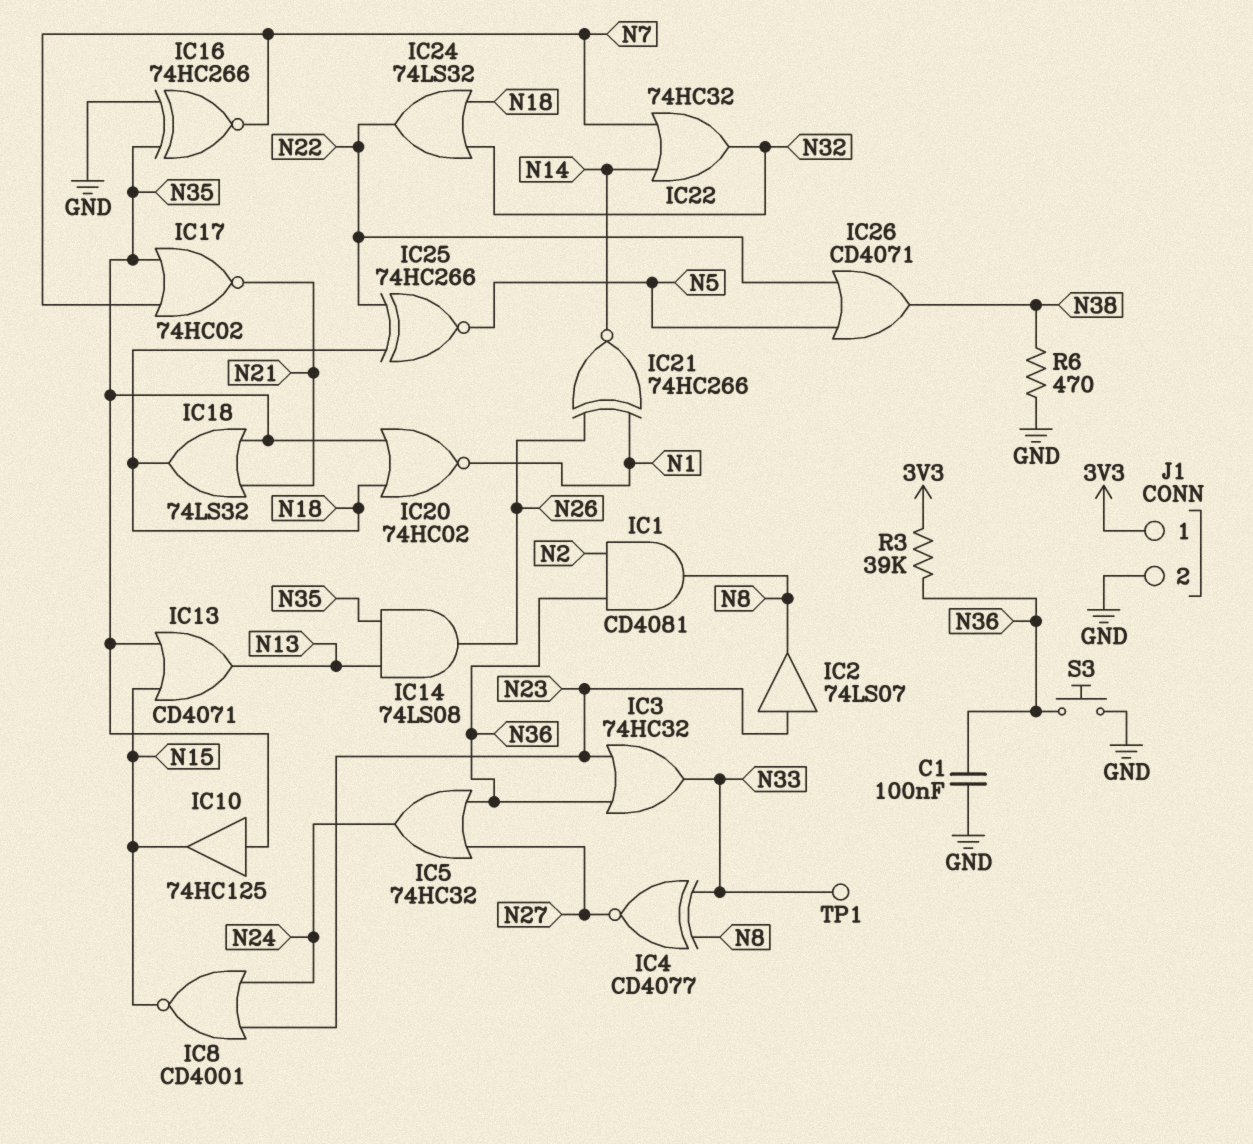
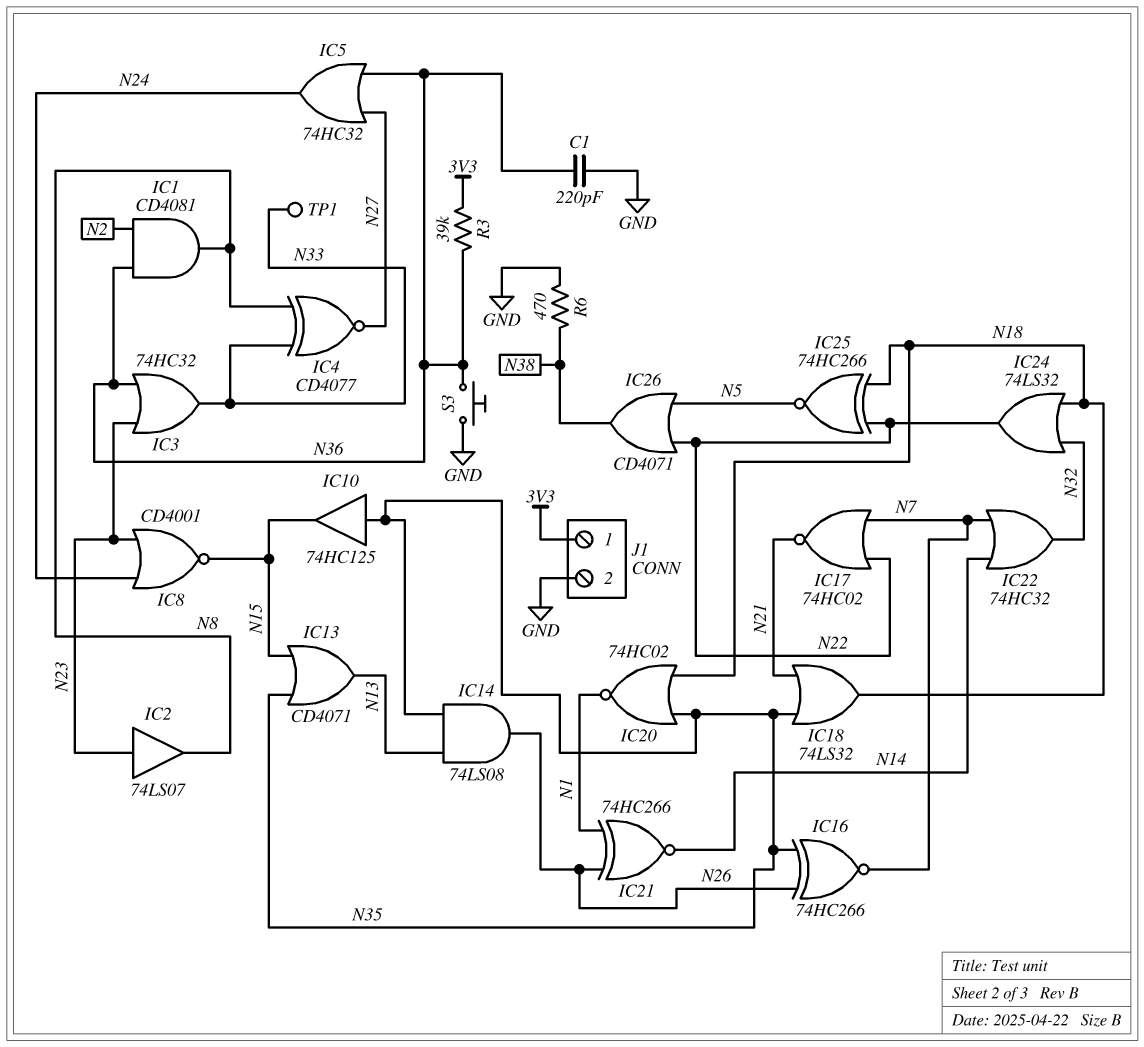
C1: 100nF (GND, N36) -> 220pF (GND, N36)
IC16: XNOR 74HC266 (in GND, in N35, out N7) -> XNOR 74HC266 (in N26, in N35, out N7)
IC17: NOR 74HC02 (in N7, in N35, out N21) -> NOR 74HC02 (in N7, in N22, out N21)

